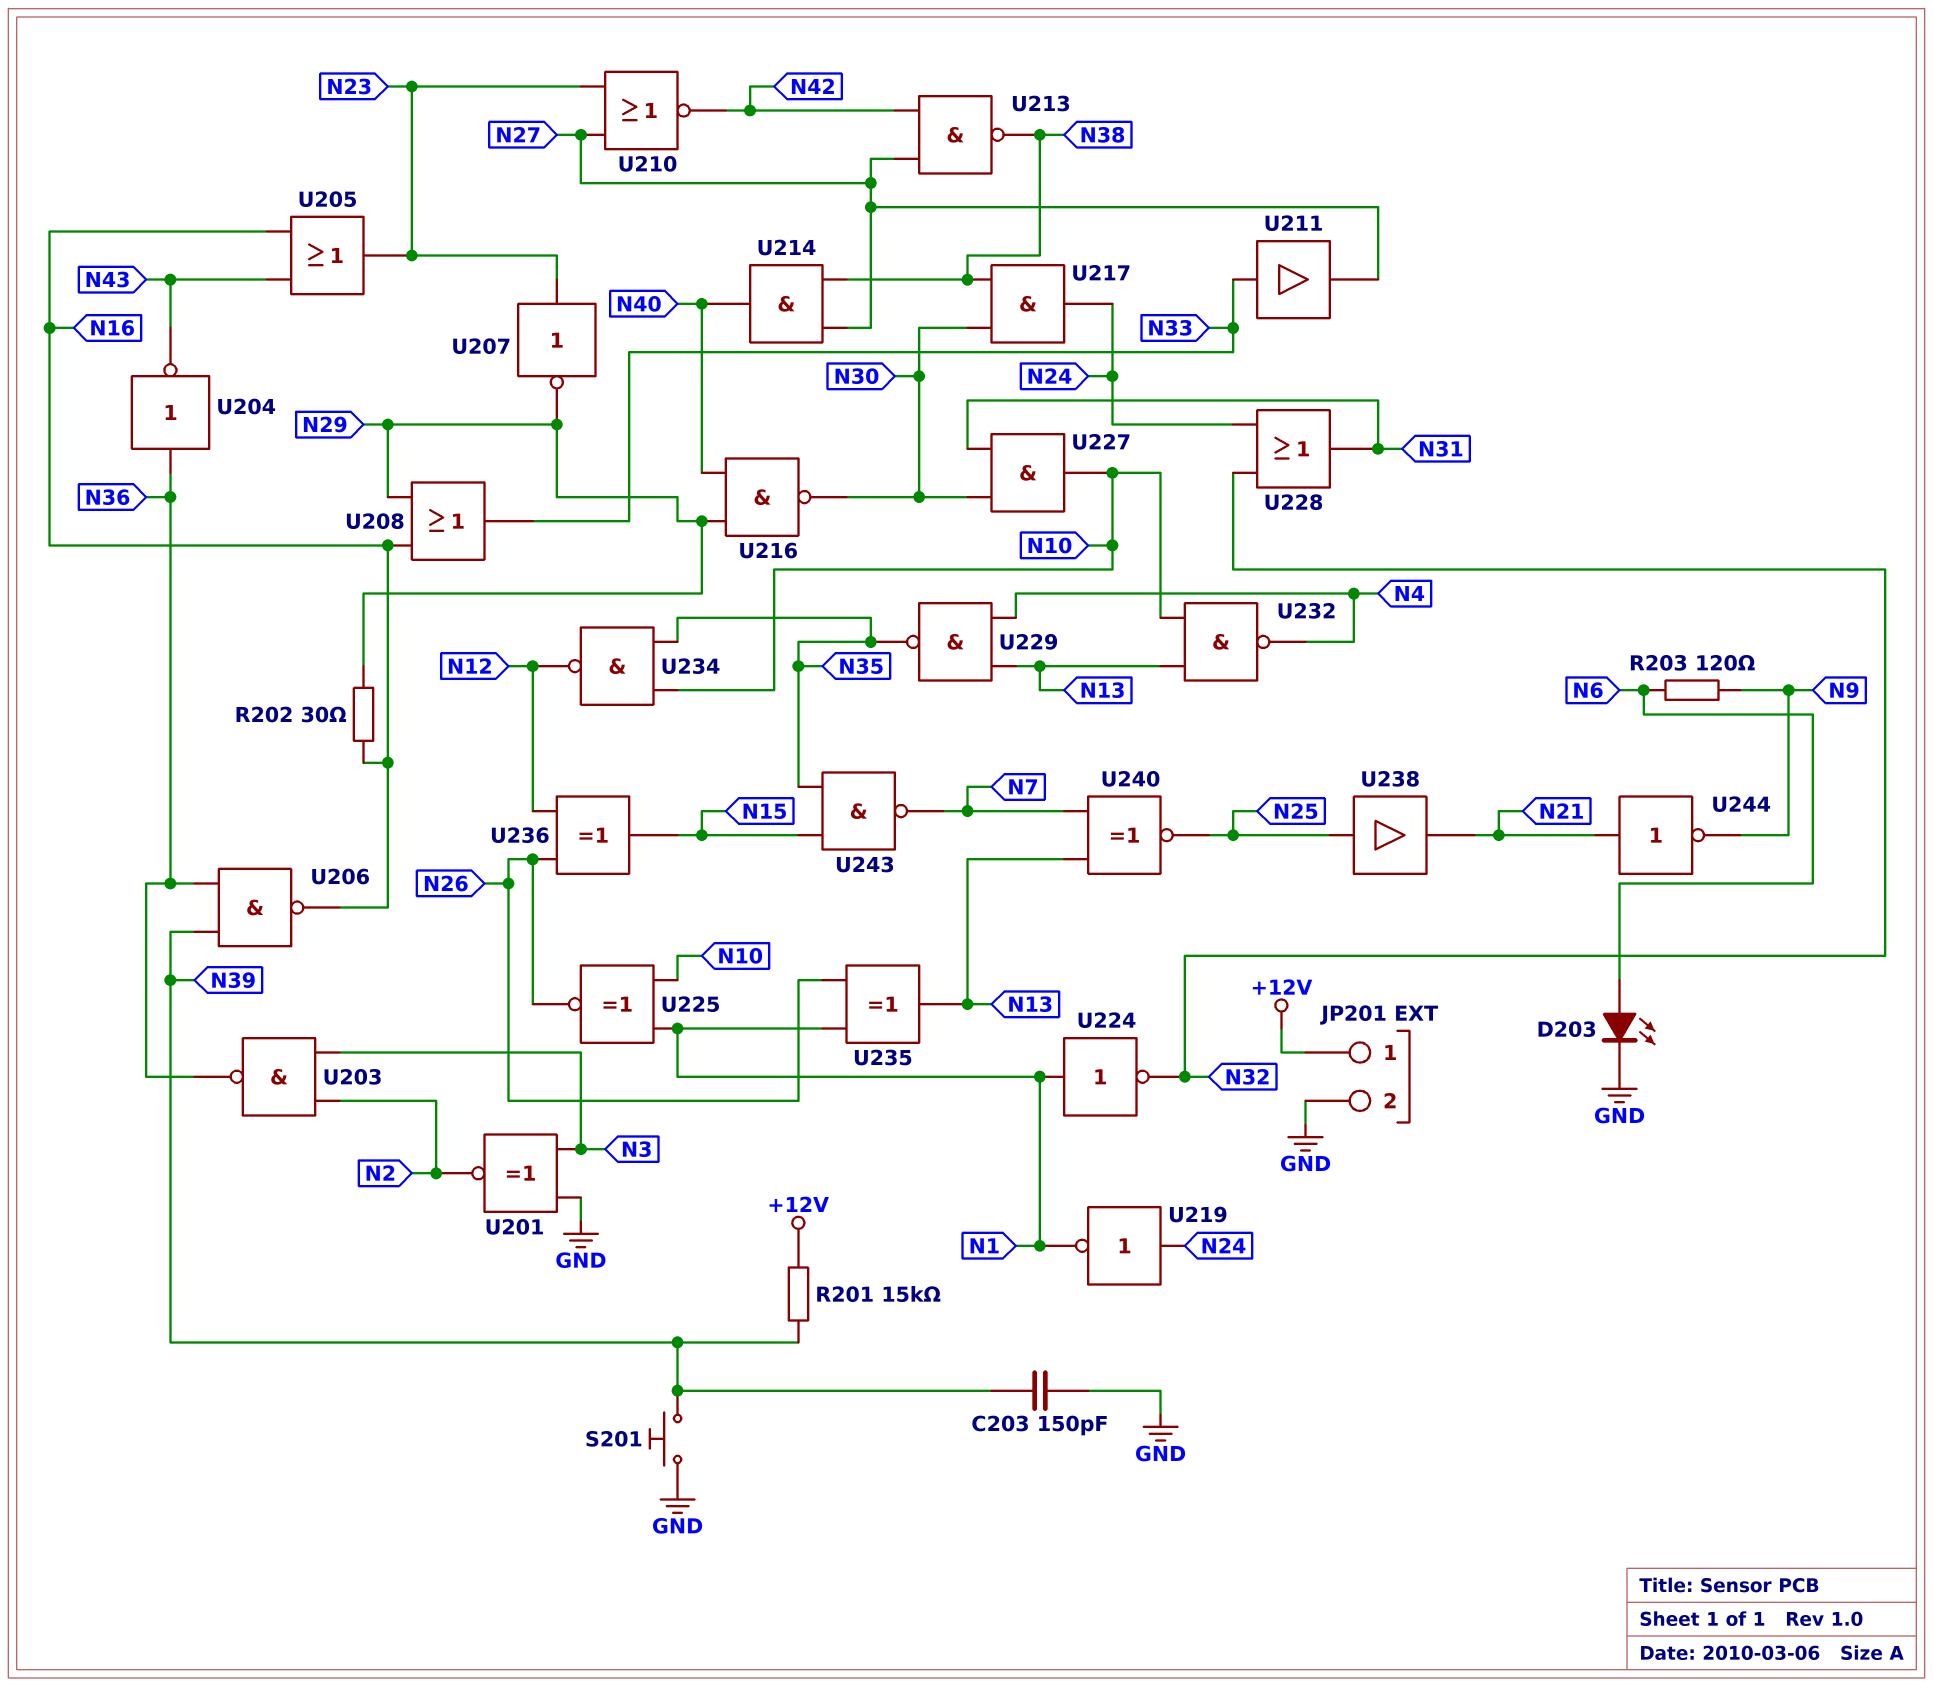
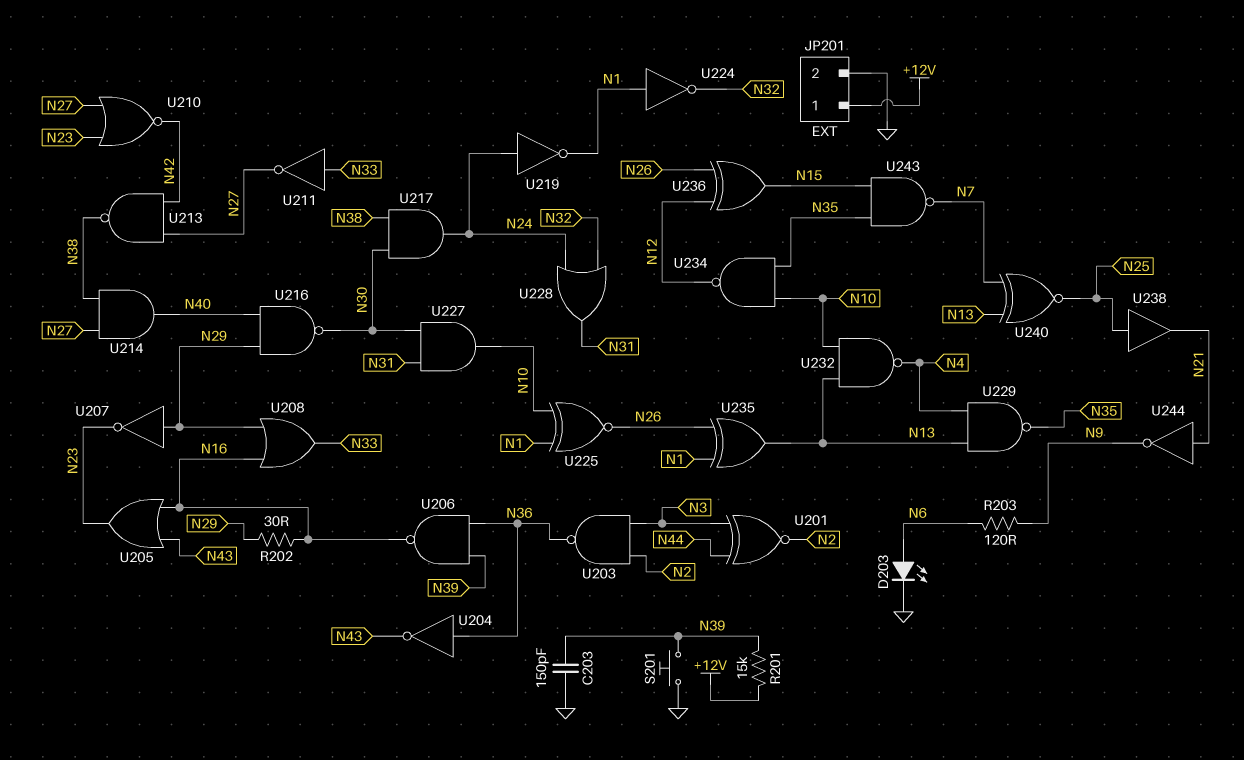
U201: XNOR (in GND, in N3, out N2) -> XNOR (in N3, in N44, out N2)
U207: NOT (in N23, out N29) -> NOT (in N29, out N23)
U211: buffer (in N33, out N27) -> NOT (in N33, out N27)

